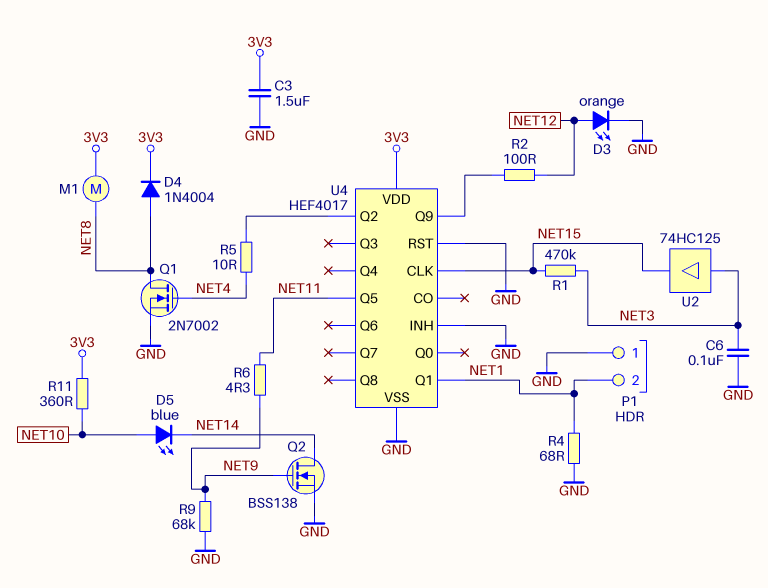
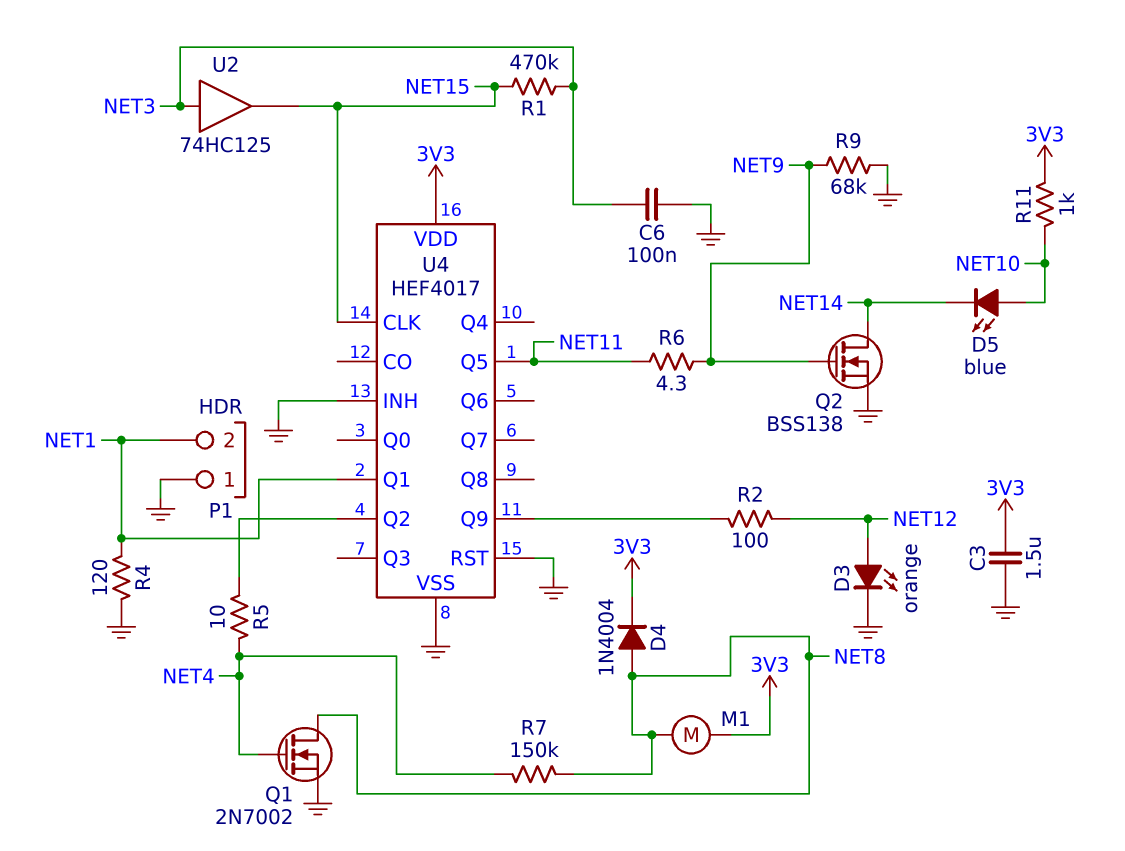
R4: 68 (GND, NET1) -> 120 (GND, NET1)
R7: none -> 150k (NET4, NET8)
R11: 360 (3V3, NET10) -> 1k (3V3, NET10)

